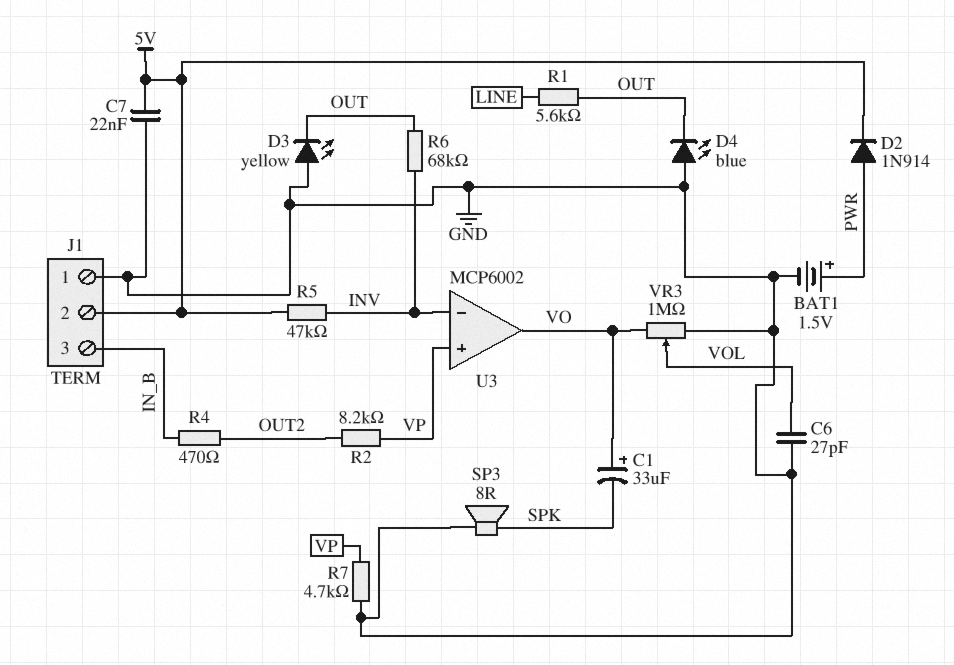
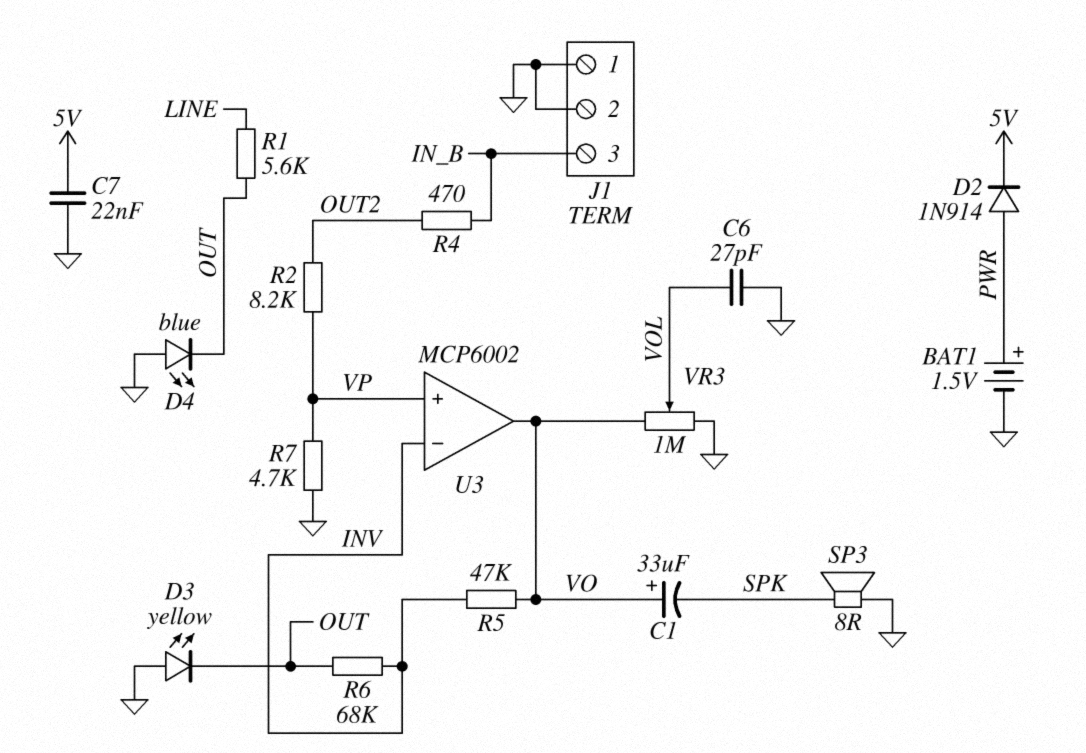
J1 pin 2: 5V -> GND
R5: 47k (5V, INV) -> 47k (INV, VO)

